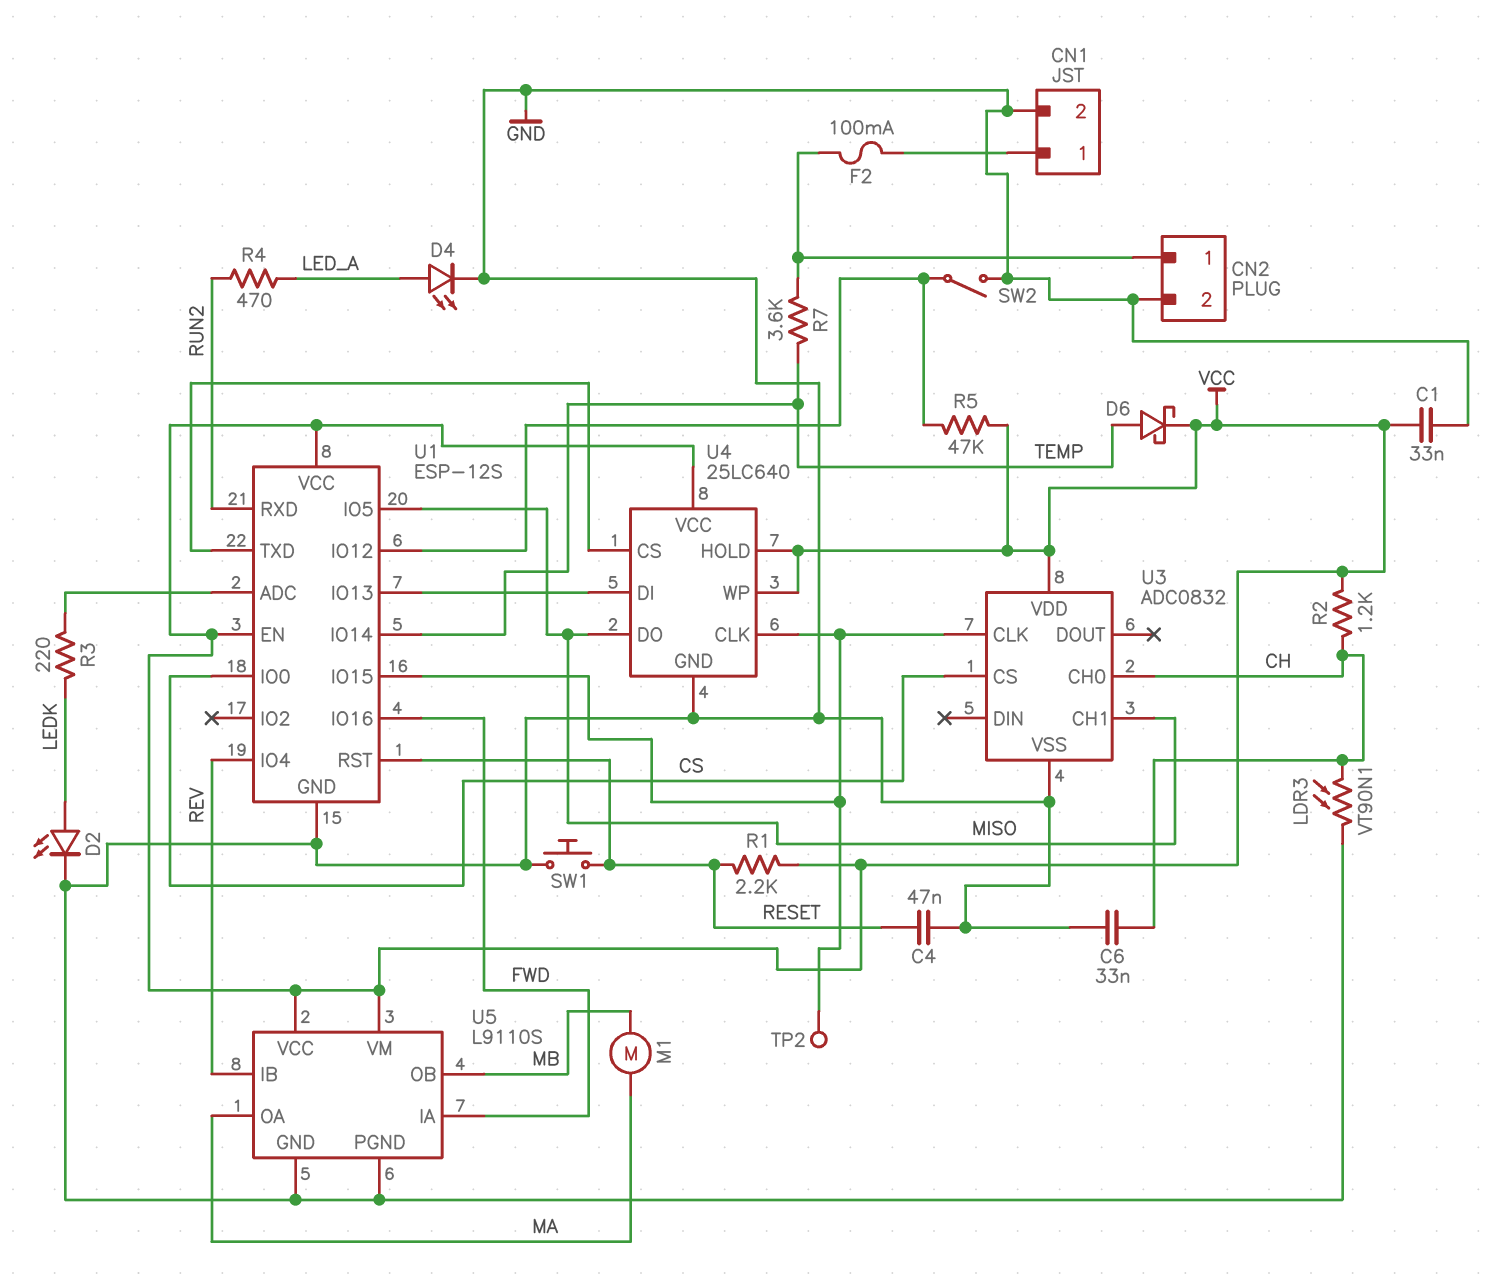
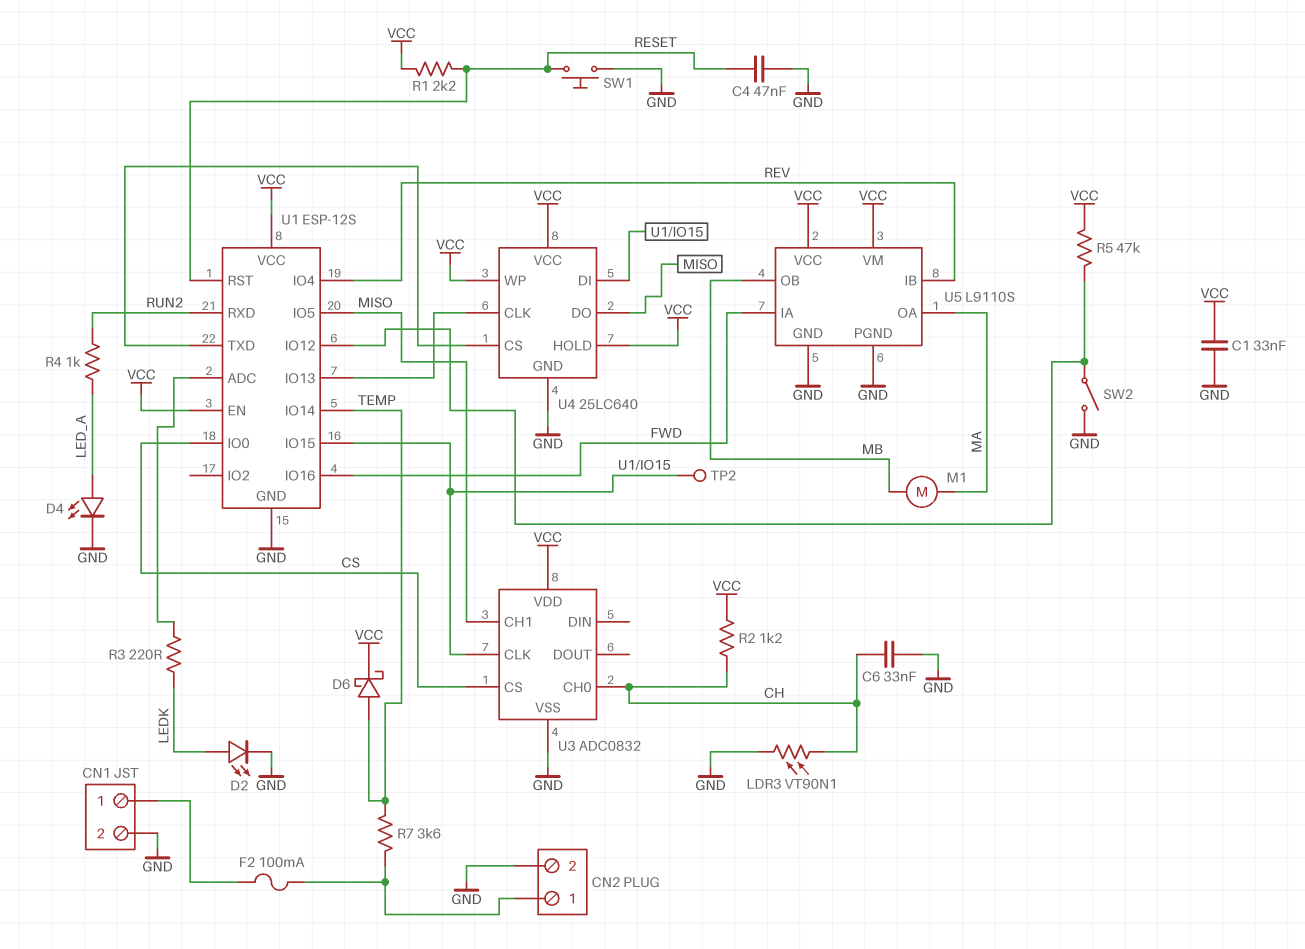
R4: 470 (LED_A, RUN2) -> 1k (LED_A, RUN2)
U4 pin CLK: U1/IO15 -> U1/IO13
U4 pin DI: U1/IO13 -> U1/IO15

